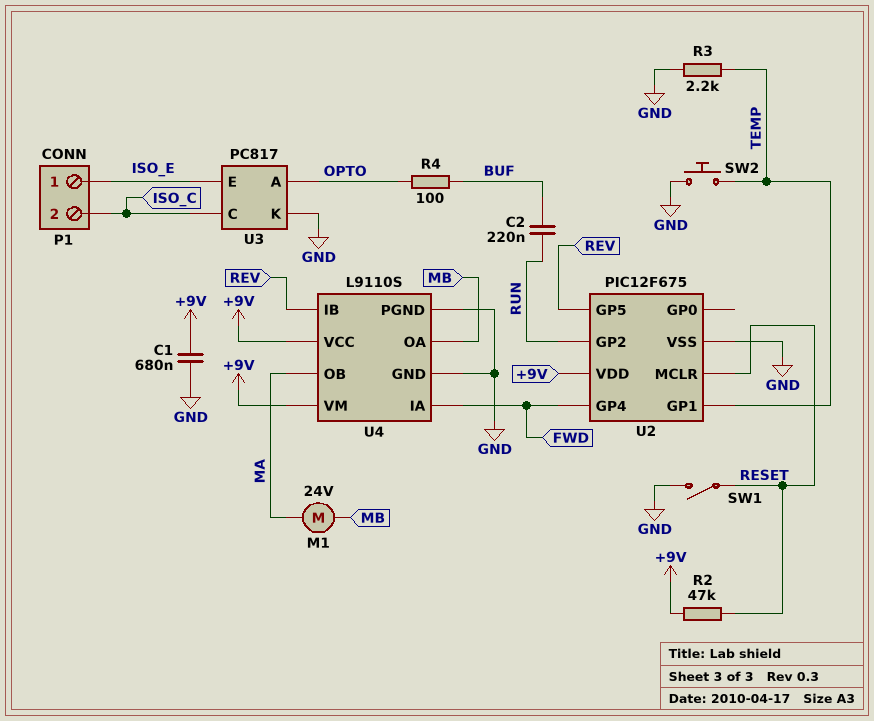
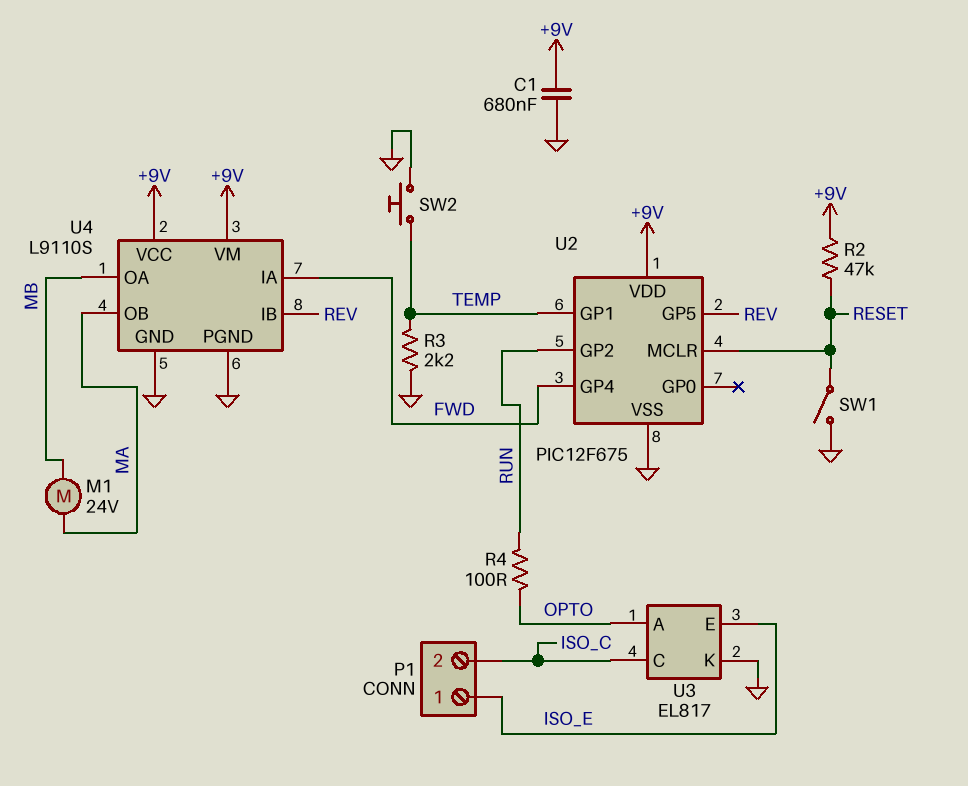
C2: 220nF (BUF, RUN) -> none
R4: 100 (BUF, OPTO) -> 100 (OPTO, RUN)
U3: PC817 -> EL817

